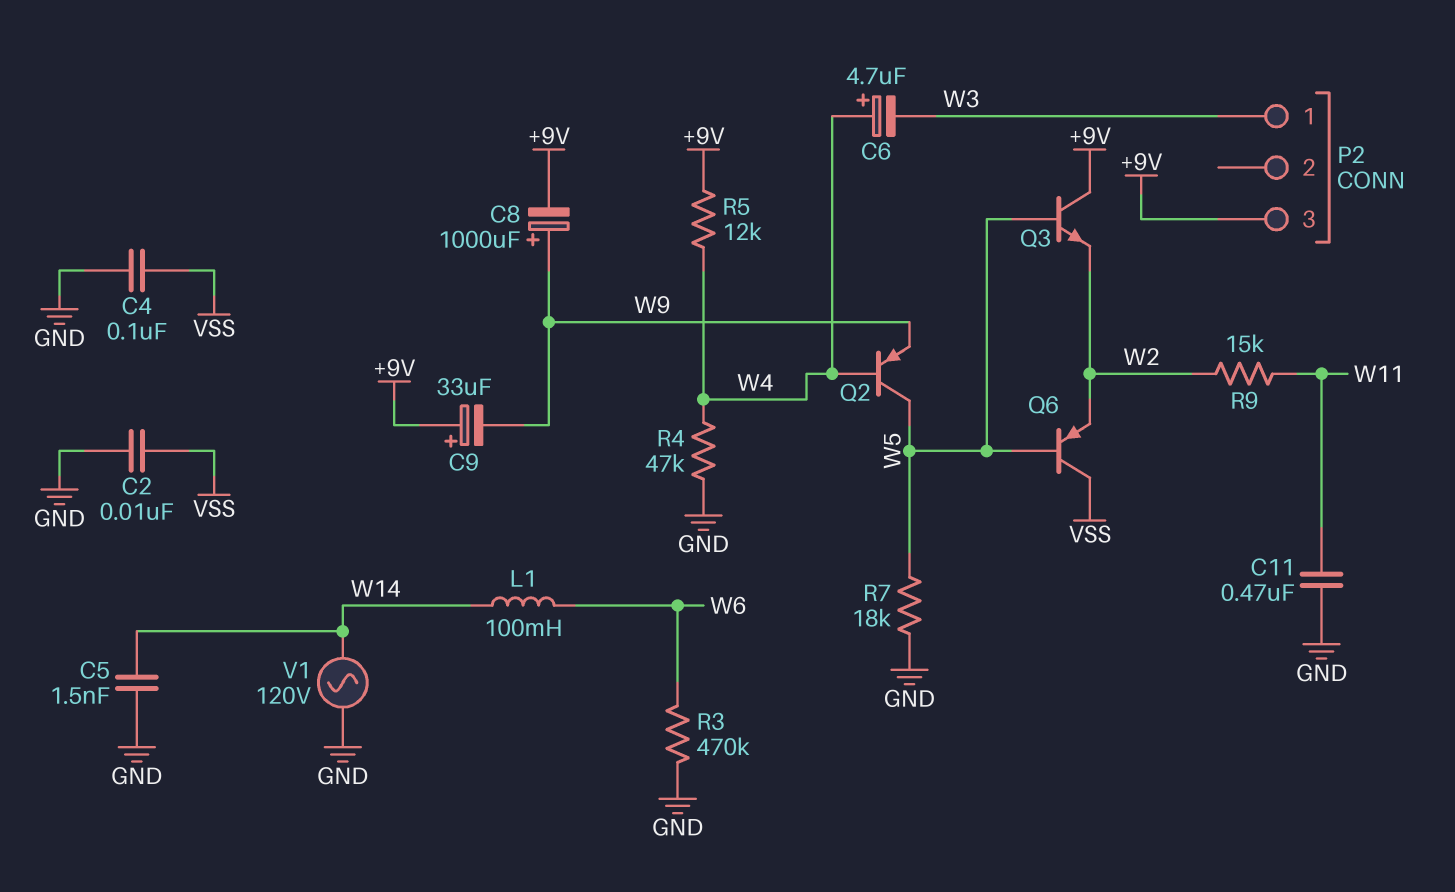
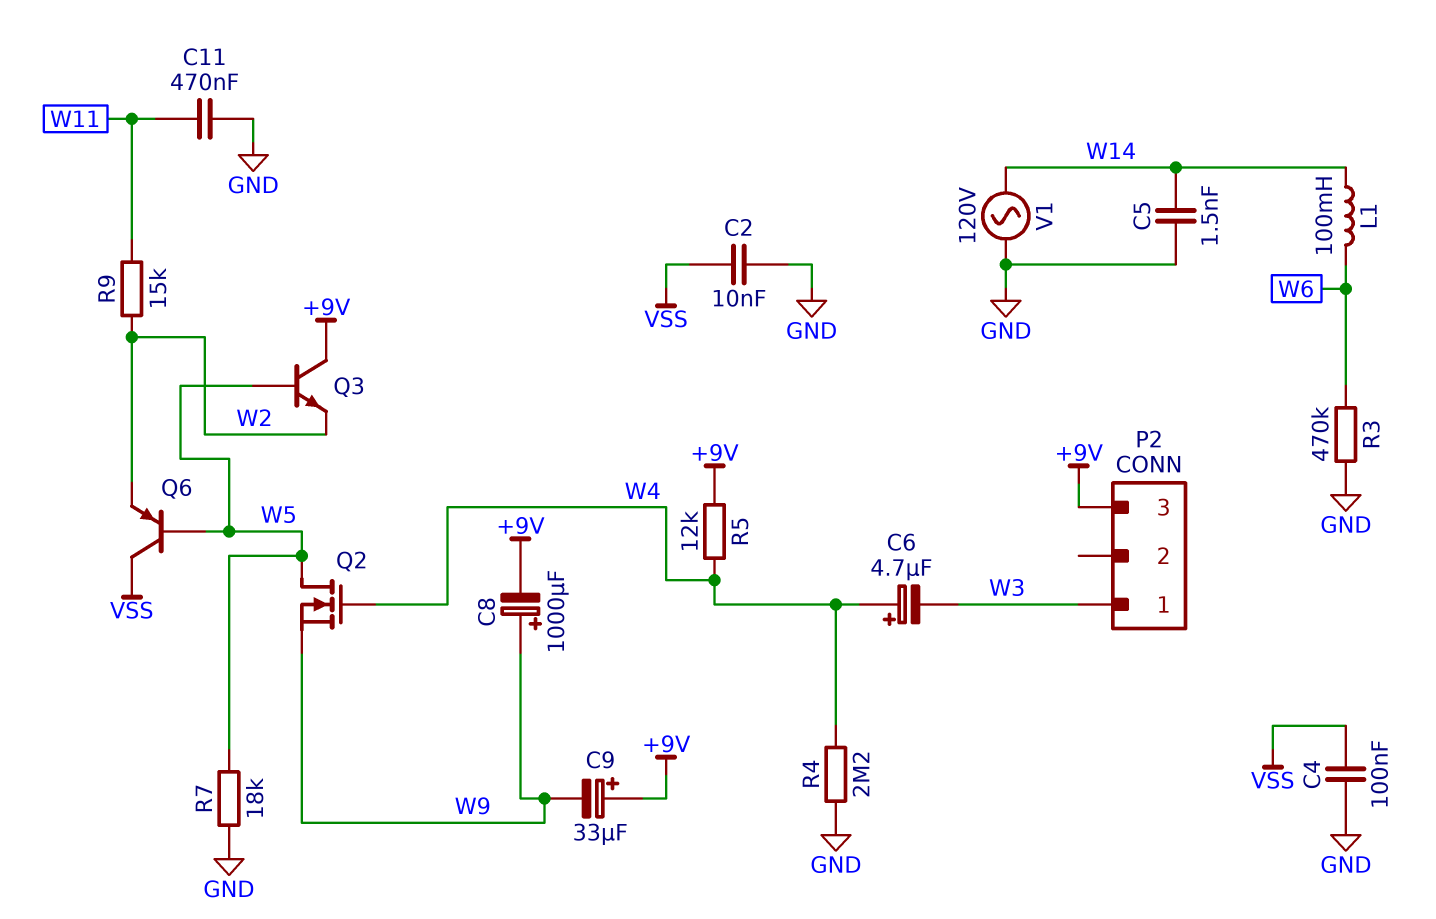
Q2: PNP (B W4, C W5, E W9) -> NMOS (G W4, D W5, S W9)
R4: 47k (GND, W4) -> 2.2M (GND, W4)

